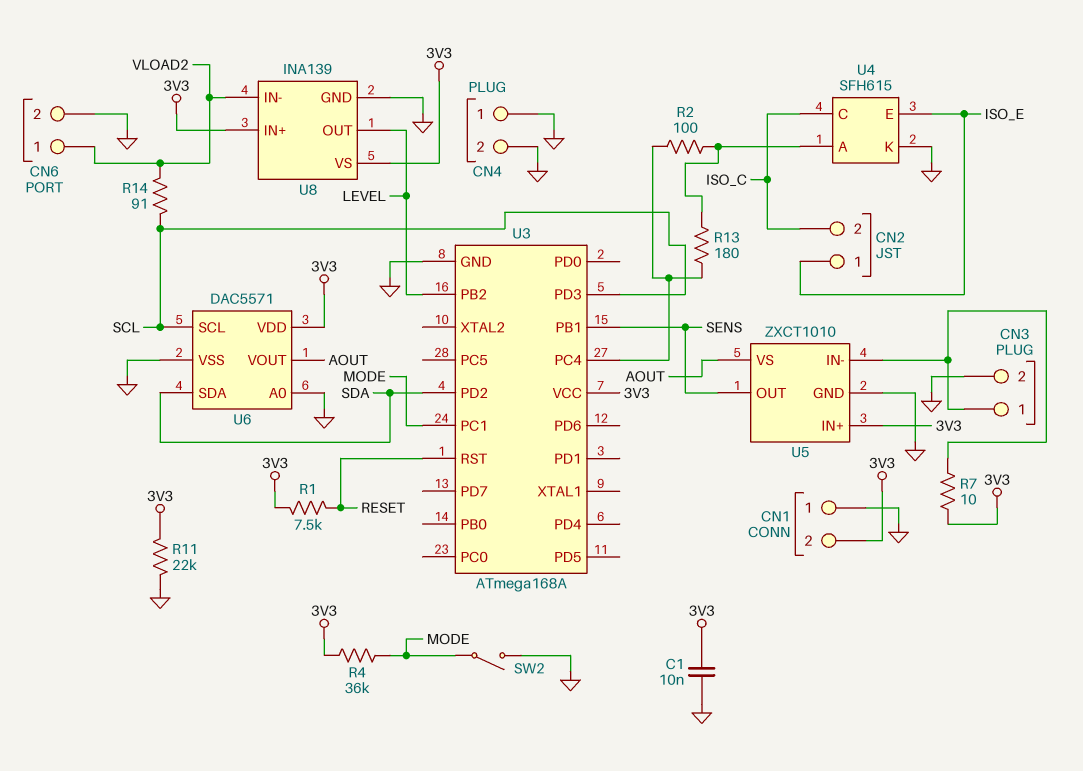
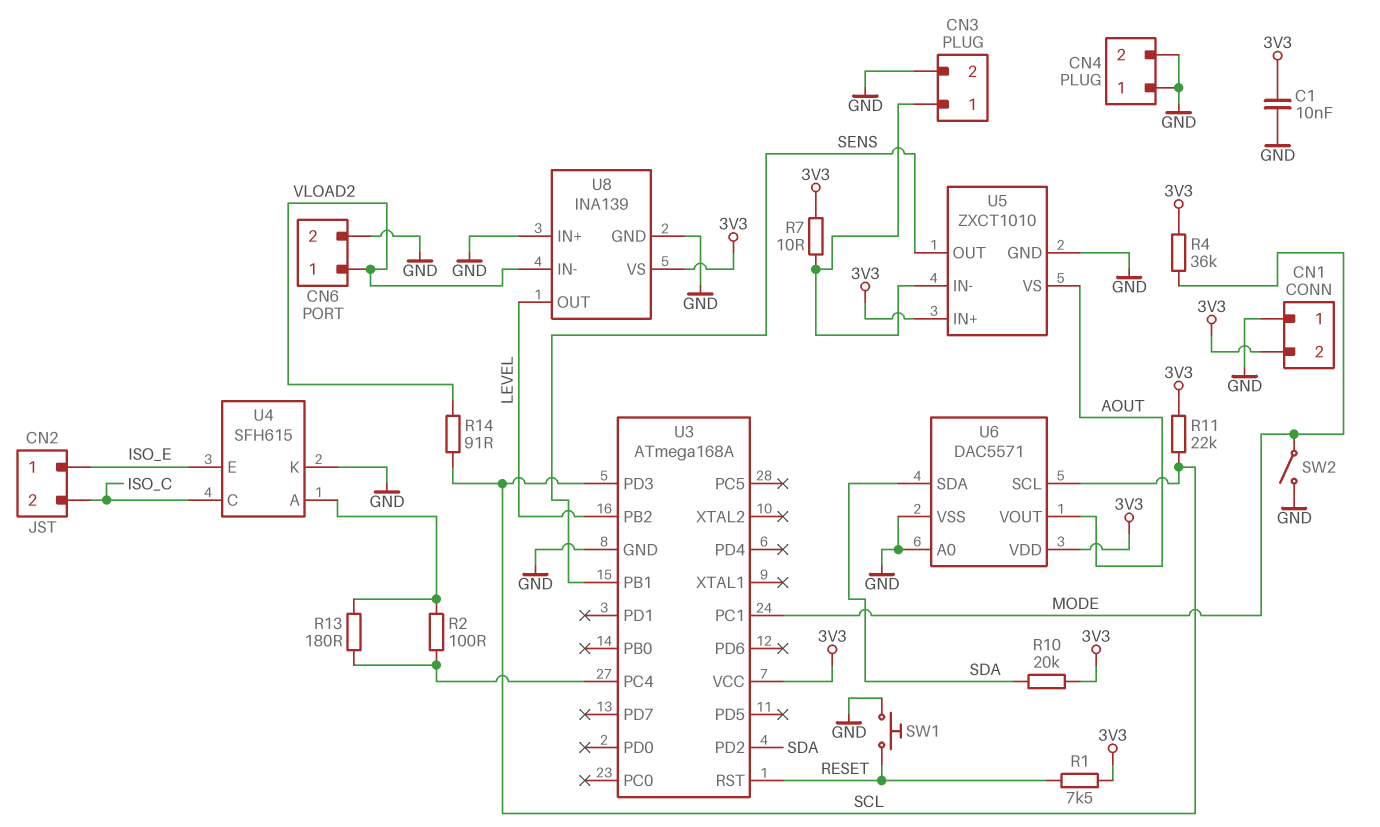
R10: none -> 20k (3V3, SDA)
R11: 22k (3V3, GND) -> 22k (3V3, SCL)
SW1: none -> button (GND, RESET)
U8 pin IN+: 3V3 -> GND

